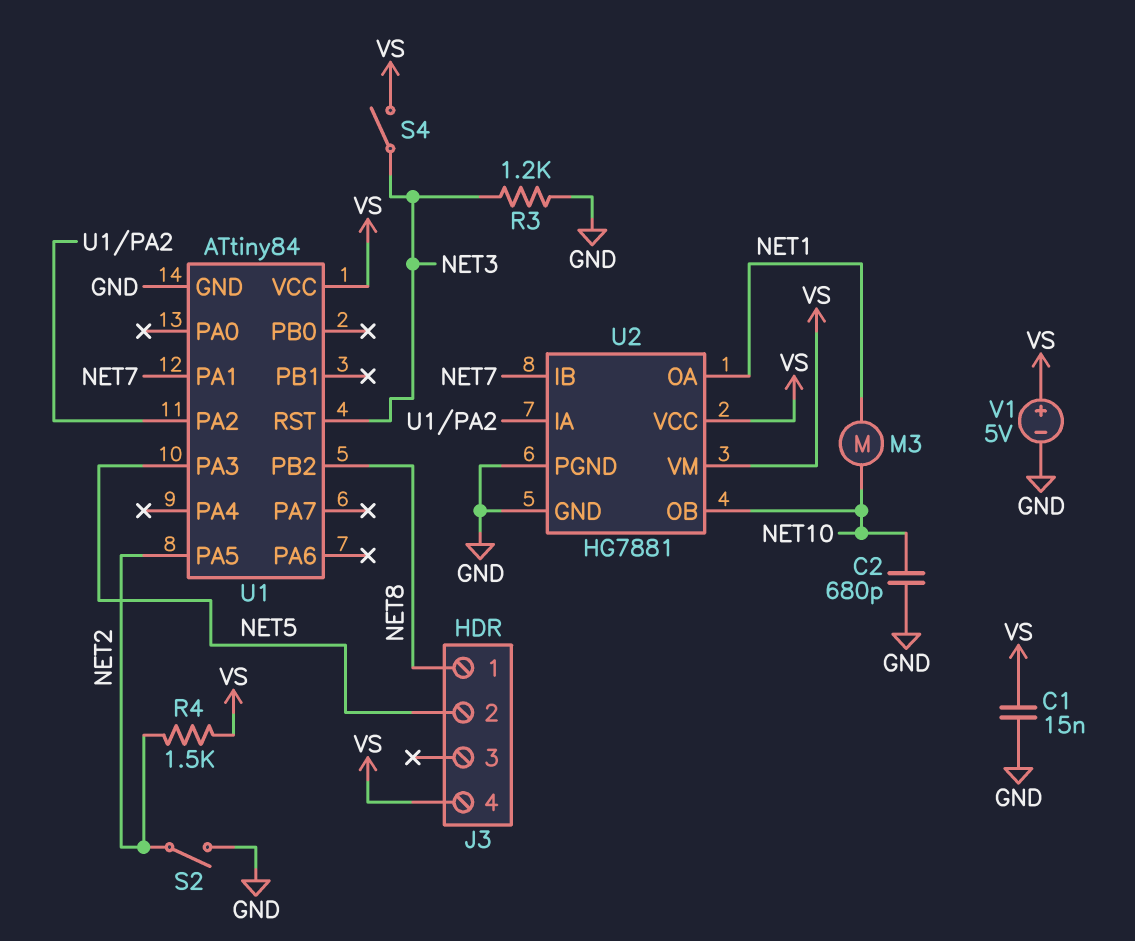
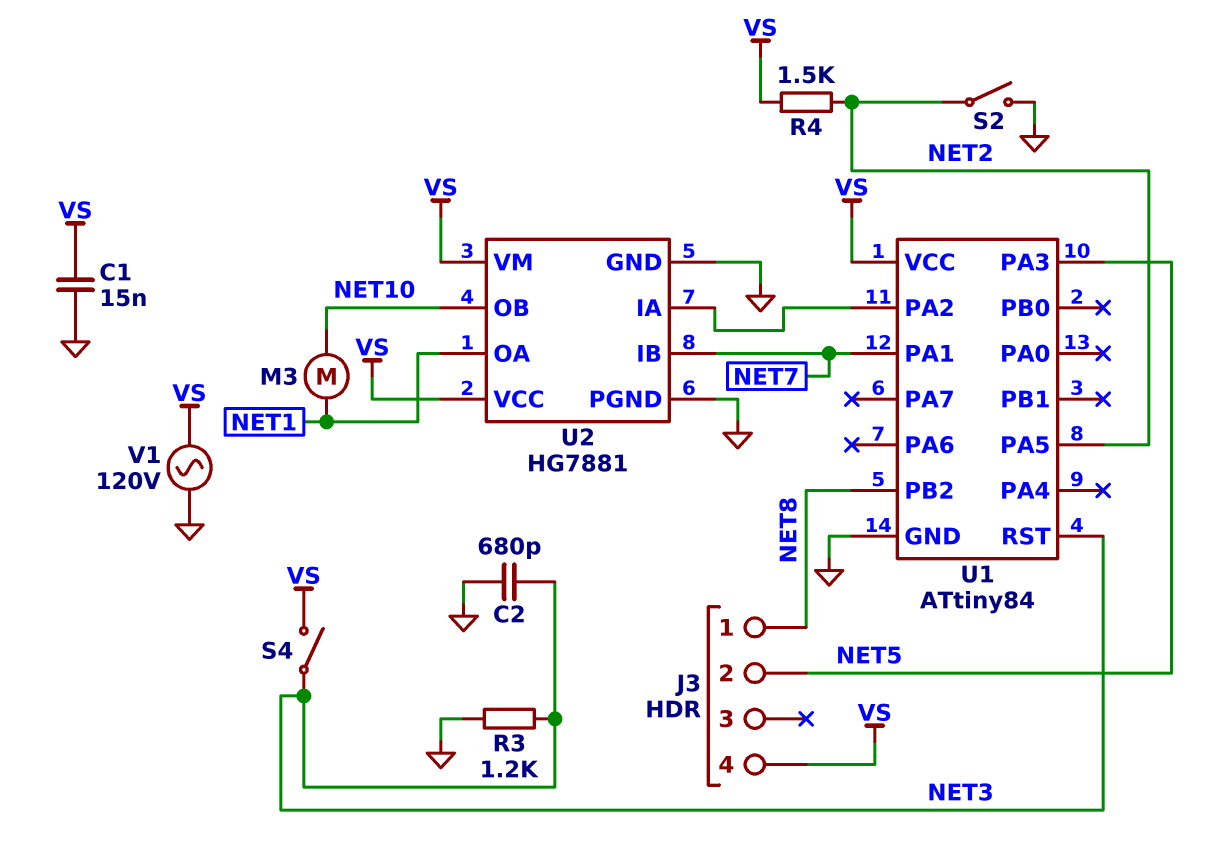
C2: 680pF (GND, NET10) -> 680pF (GND, NET3)
V1: 5V (plus VS, minus GND) -> AC 120V (GND, VS)

